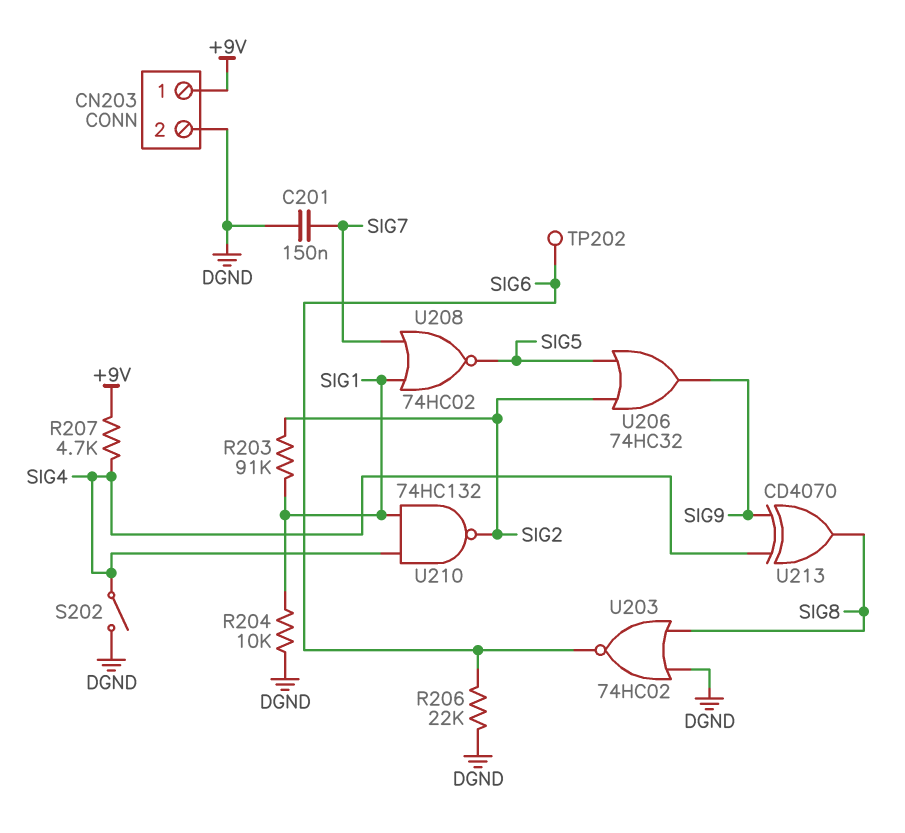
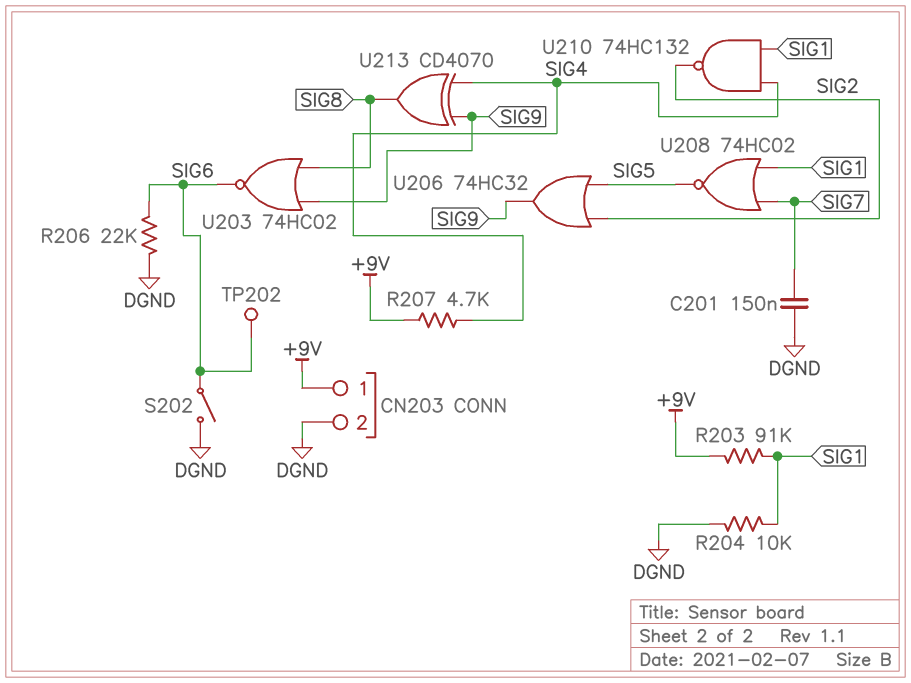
R203: 91k (SIG1, SIG2) -> 91k (+9V, SIG1)
S202: switch (DGND, SIG4) -> switch (DGND, SIG6)
U203: NOR 74HC02 (in DGND, in SIG8, out SIG6) -> NOR 74HC02 (in SIG8, in SIG9, out SIG6)

